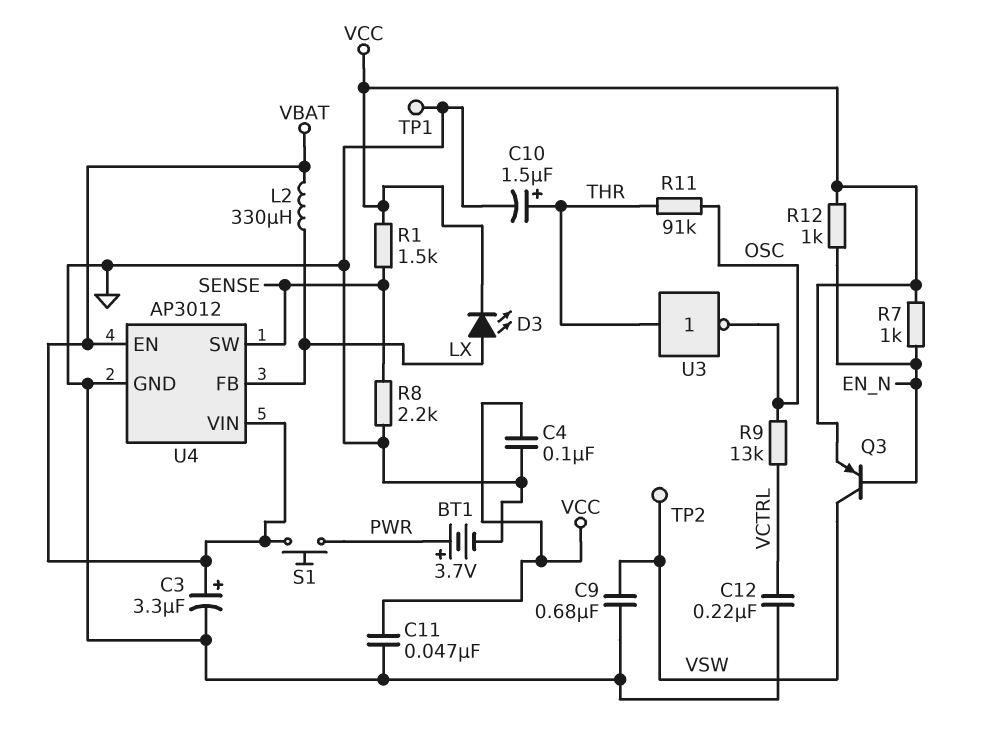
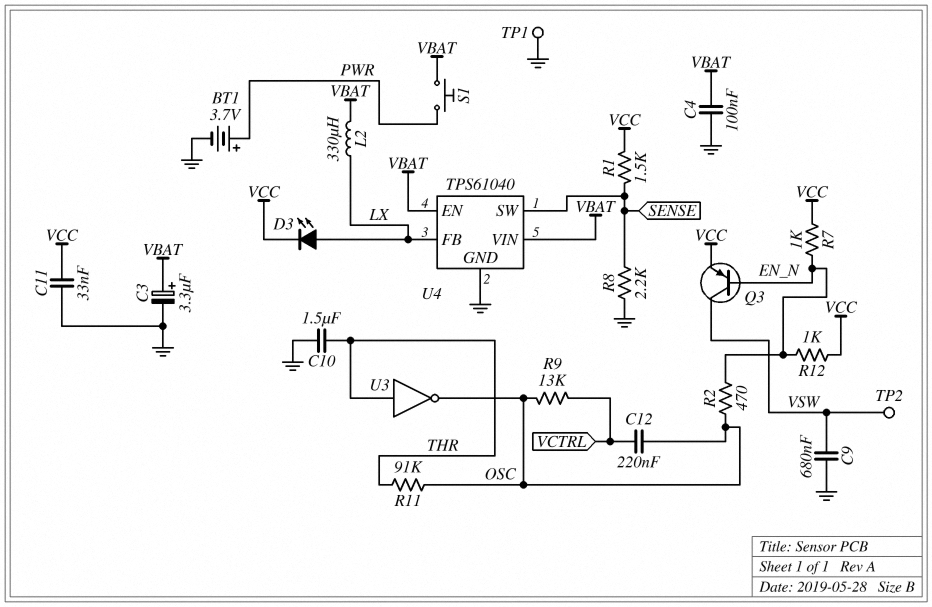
C4: 100nF (GND, VCC) -> 100nF (GND, VBAT)
C10: 1.5uF (plus THR, minus GND) -> 1.5uF (GND, THR)
C11: 47nF (GND, VCC) -> 33nF (GND, VCC)
C12: 220nF (GND, VCTRL) -> 220nF (OSC, VCTRL)
R2: none -> 470 (EN_N, OSC)
U4: AP3012 -> TPS61040

